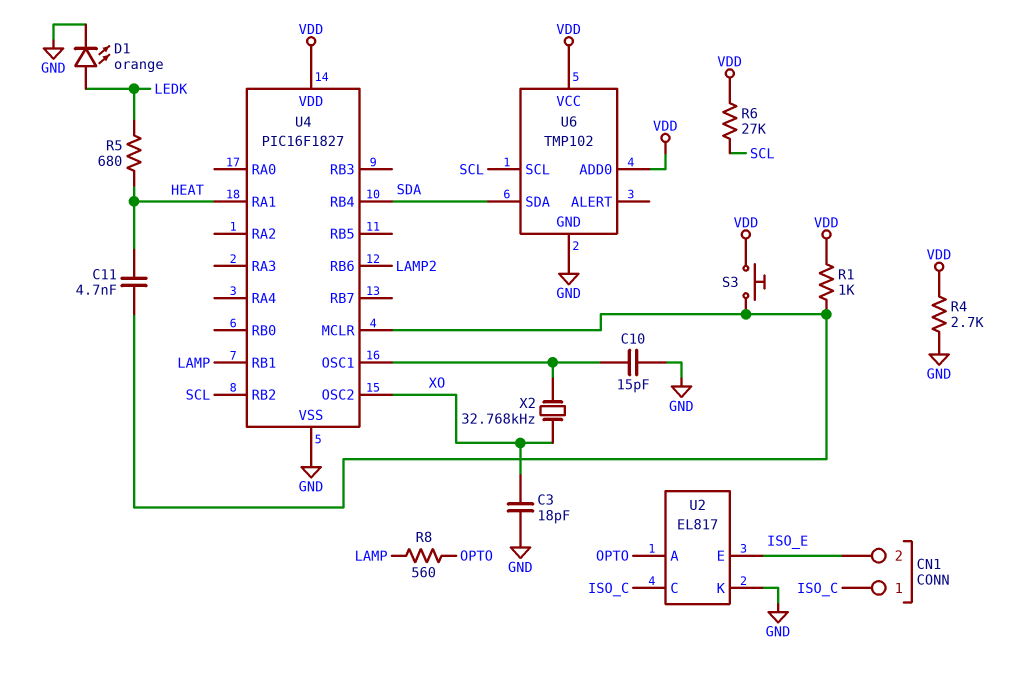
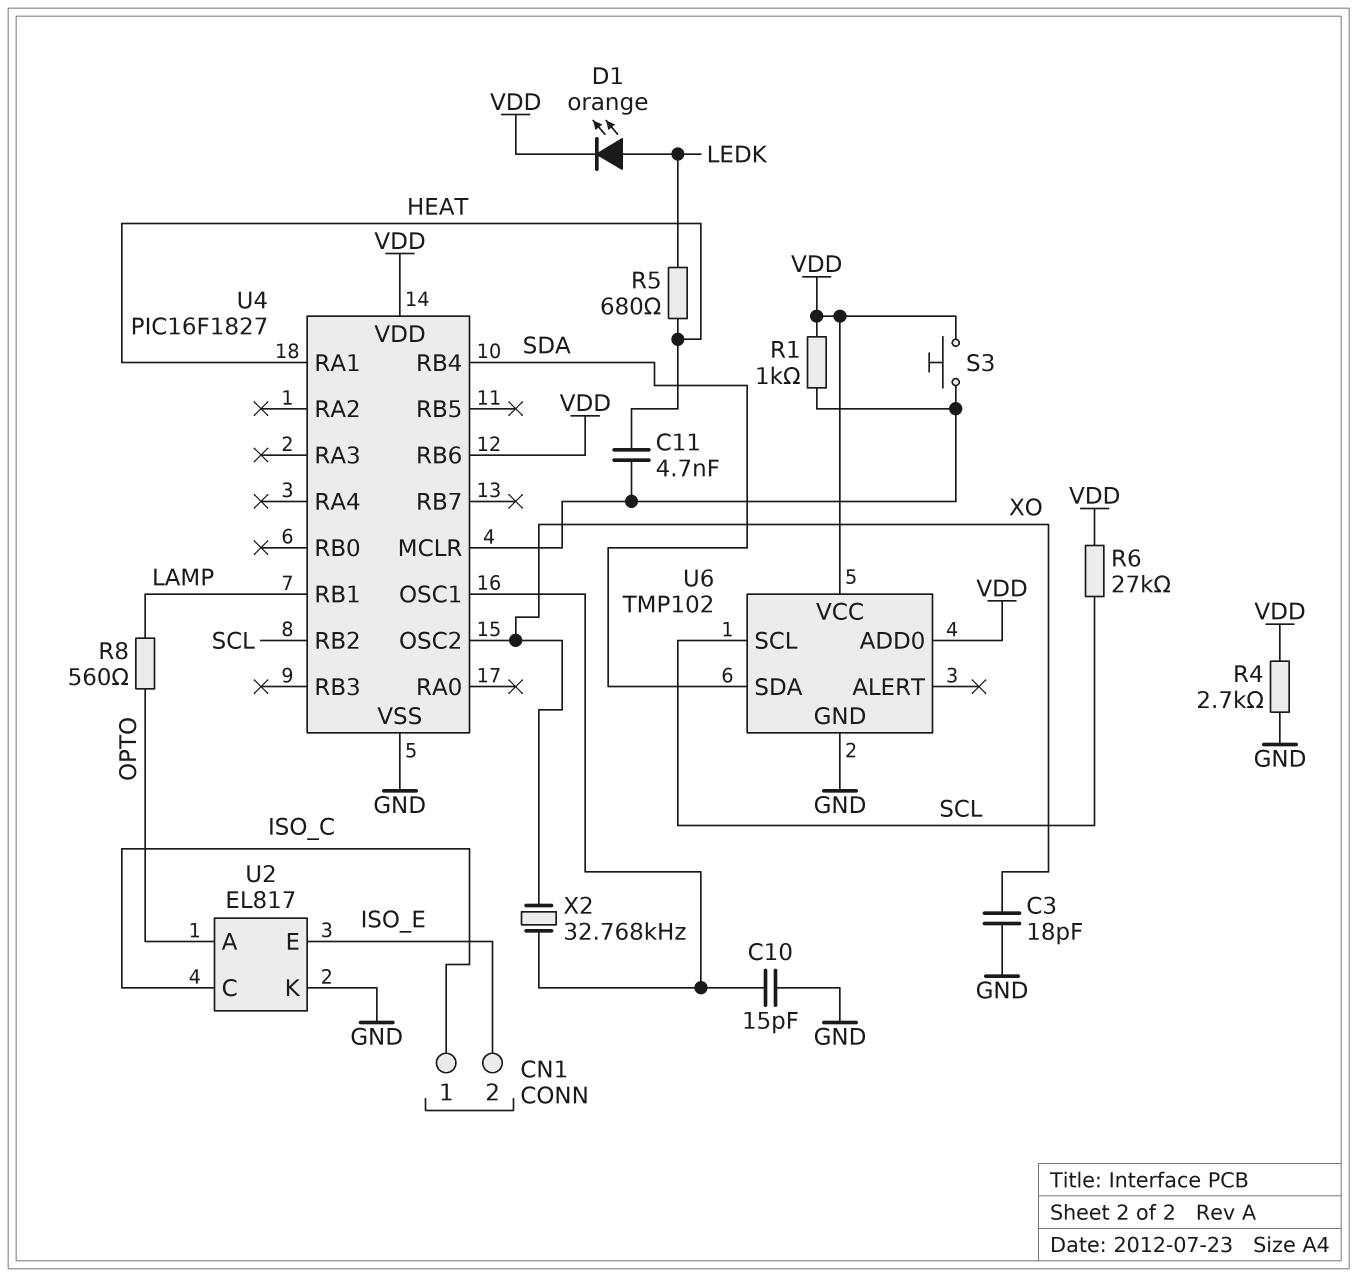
D1: LED orange (A LEDK, K GND) -> LED orange (A LEDK, K VDD)
U4 pin RB6: LAMP2 -> VDD

